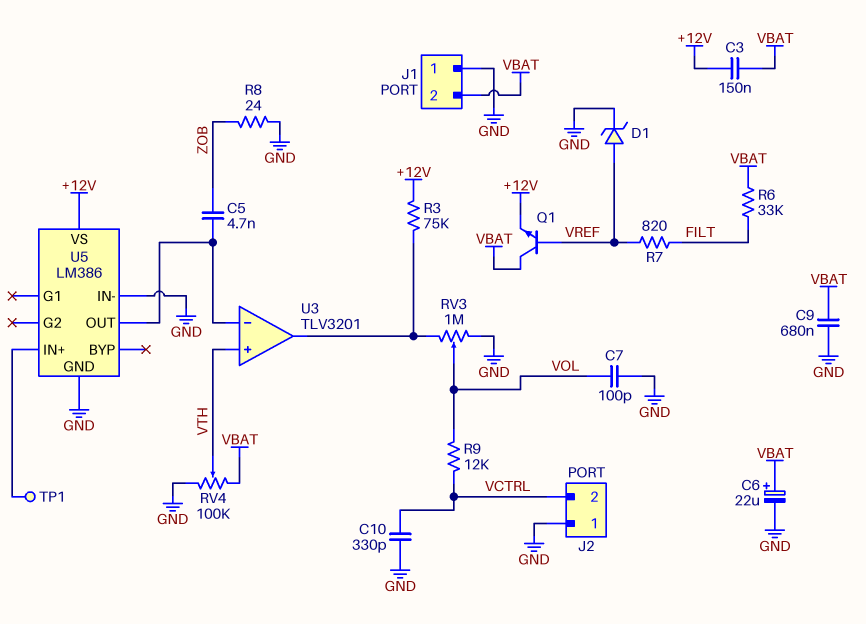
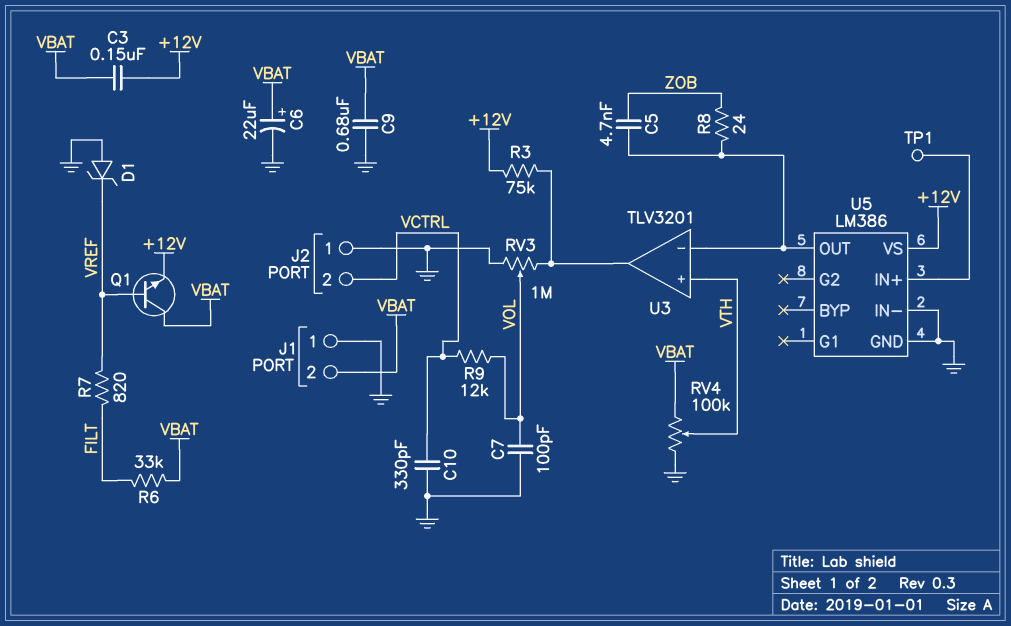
D1: zener (A VREF, K GND) -> zener (A GND, K VREF)
R8: 24 (GND, ZOB) -> 24 (U3/in-, ZOB)

